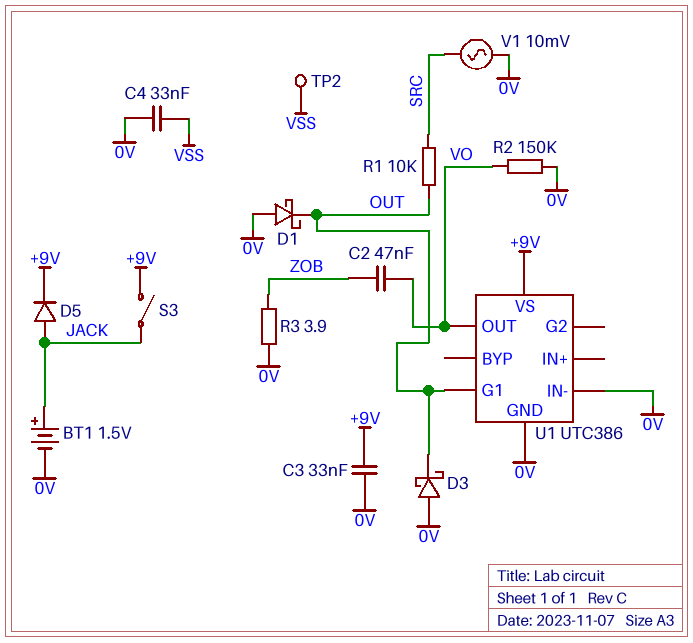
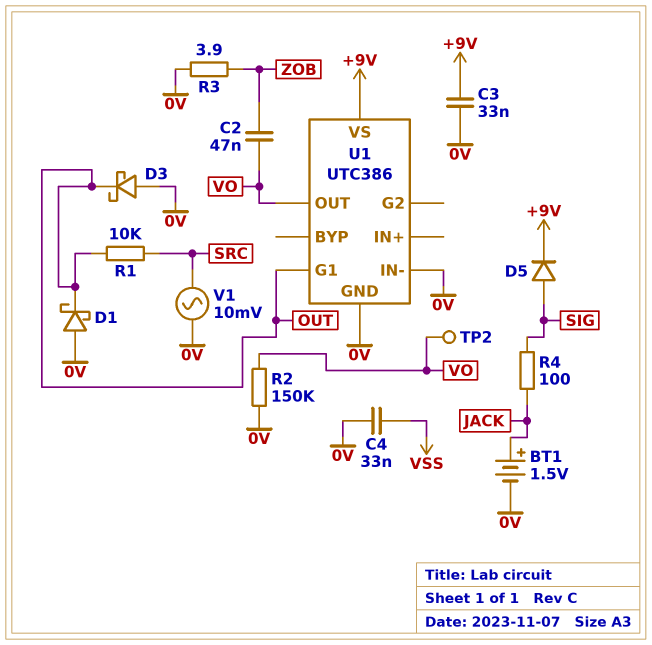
D5: diode (A JACK, K +9V) -> diode (A SIG, K +9V)
R4: none -> 100 (JACK, SIG)
S3: switch (+9V, JACK) -> none
TP2: test point (VSS) -> test point (VO)

